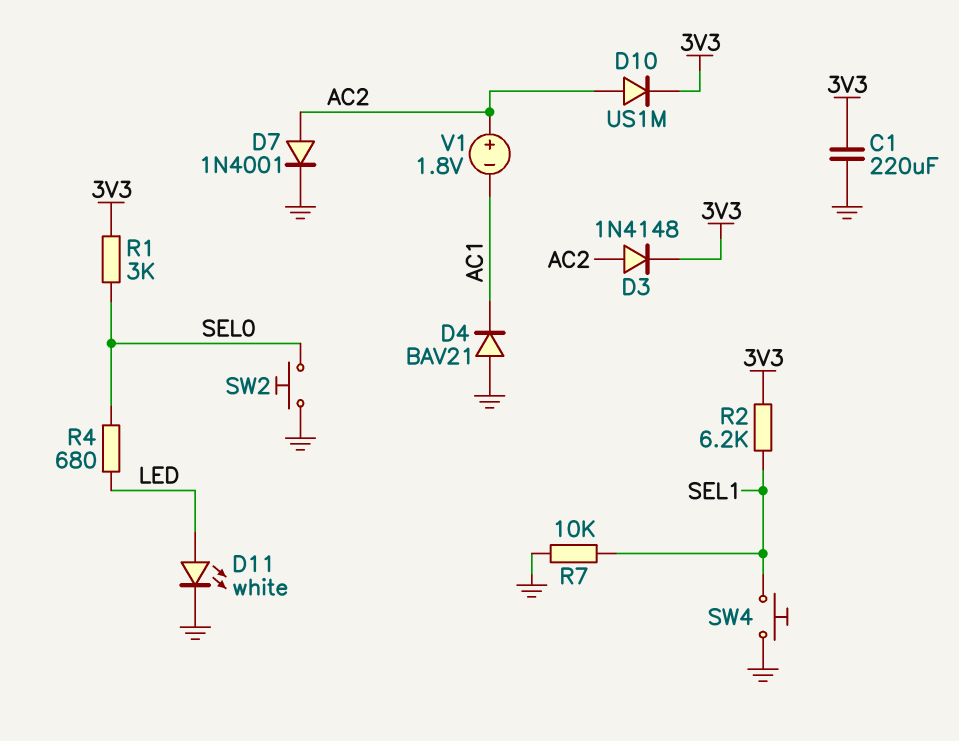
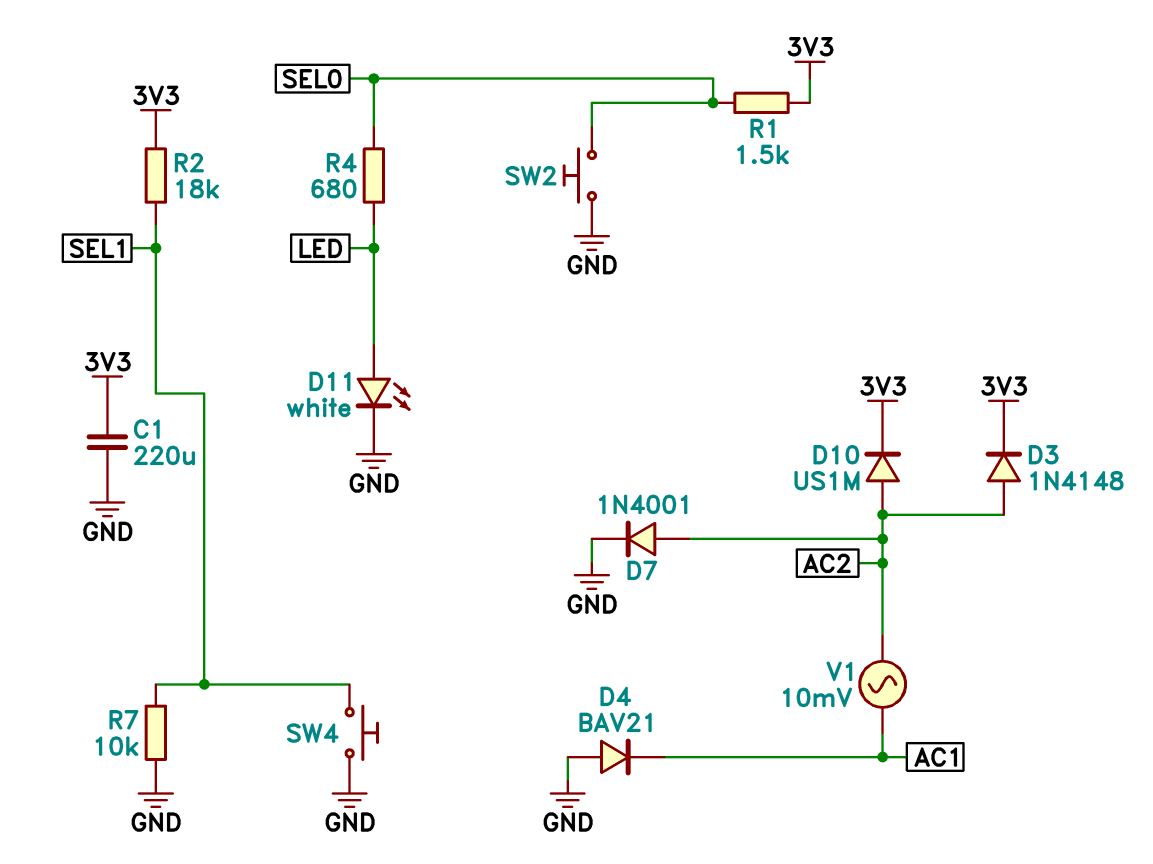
R1: 3k (3V3, SEL0) -> 1.5k (3V3, SEL0)
R2: 6.2k (3V3, SEL1) -> 18k (3V3, SEL1)
V1: 1.8V (plus AC2, minus AC1) -> AC 10mV (AC1, AC2)

